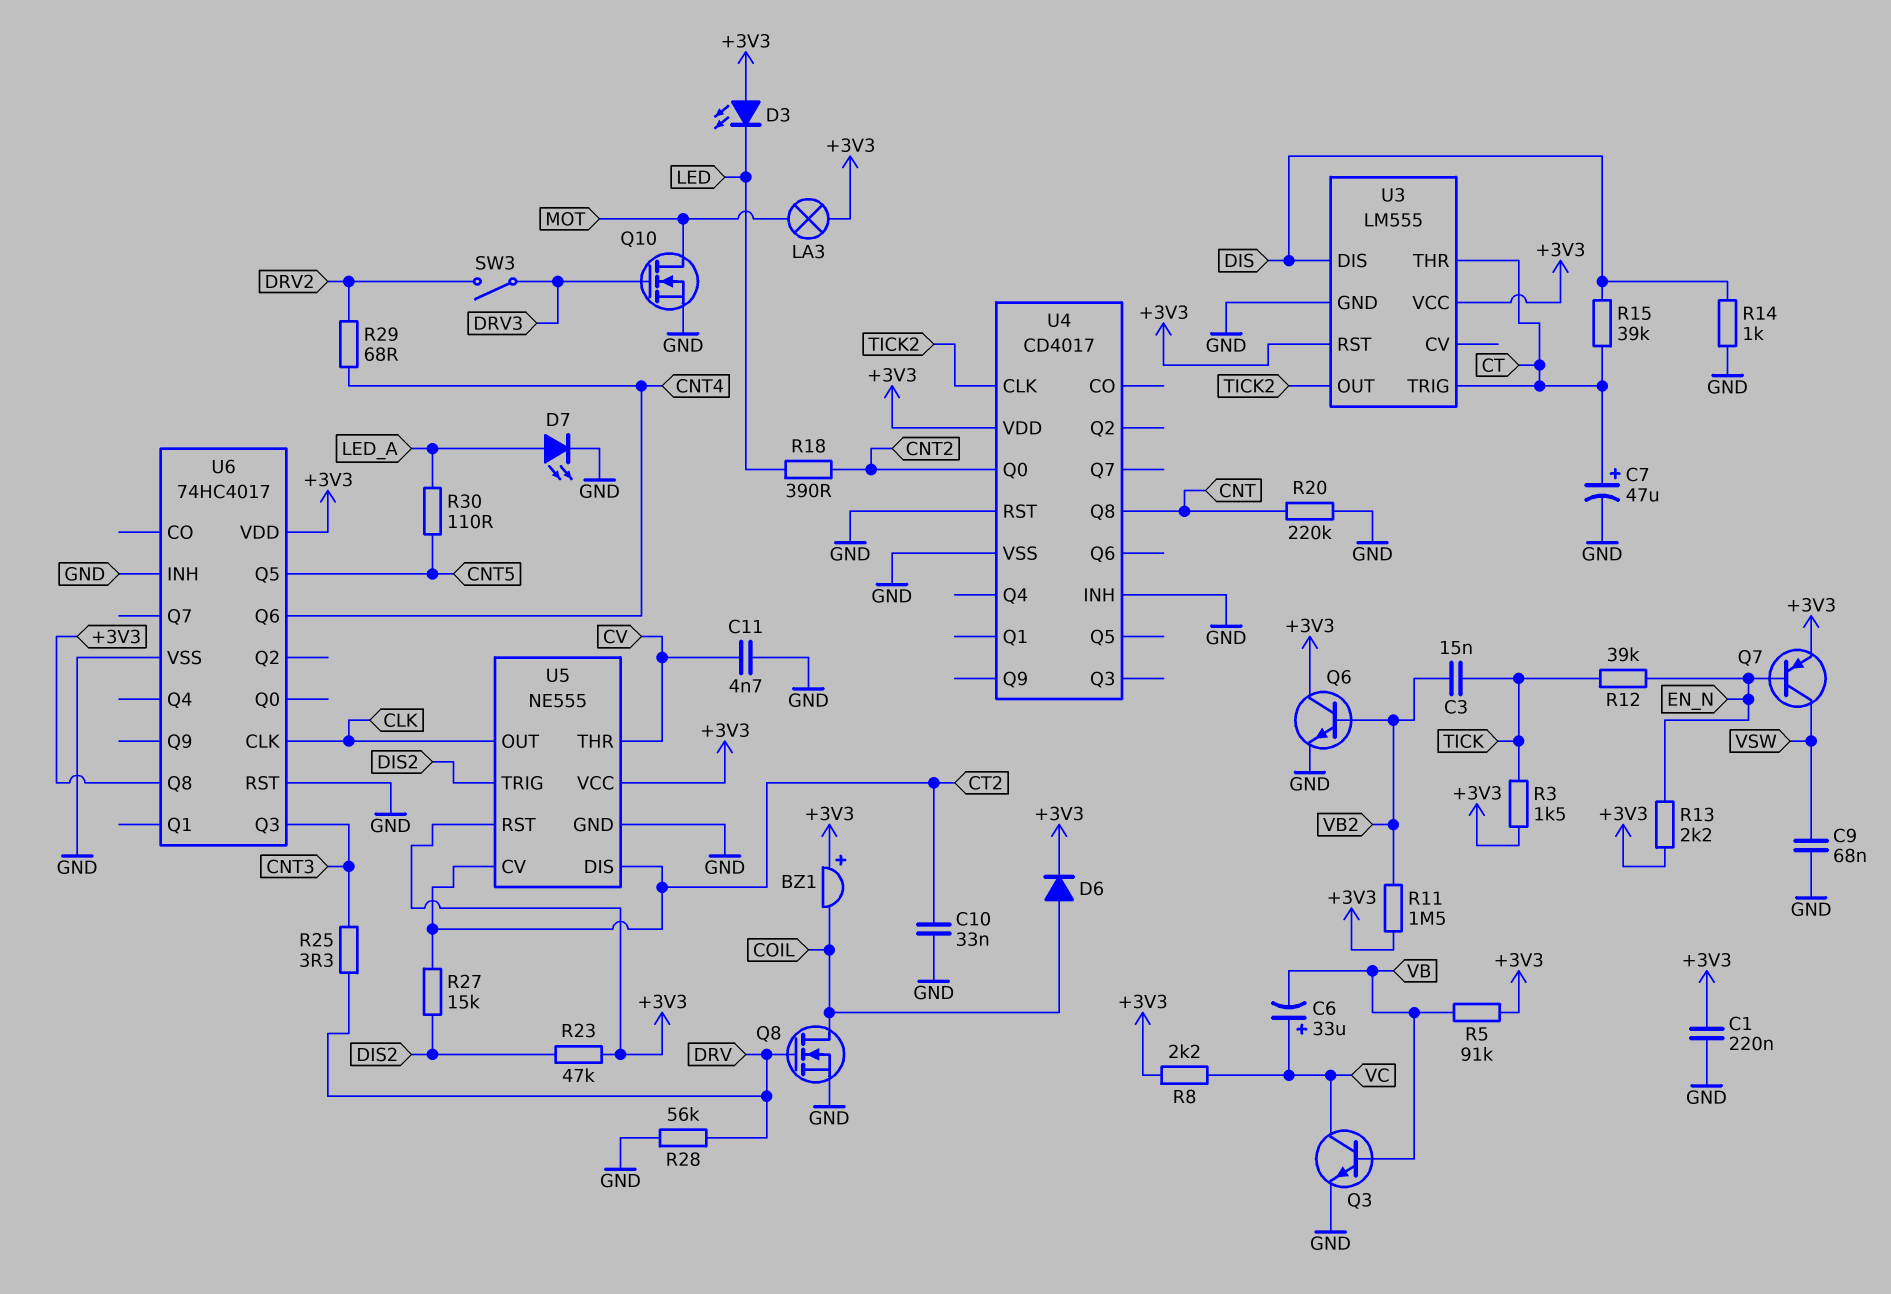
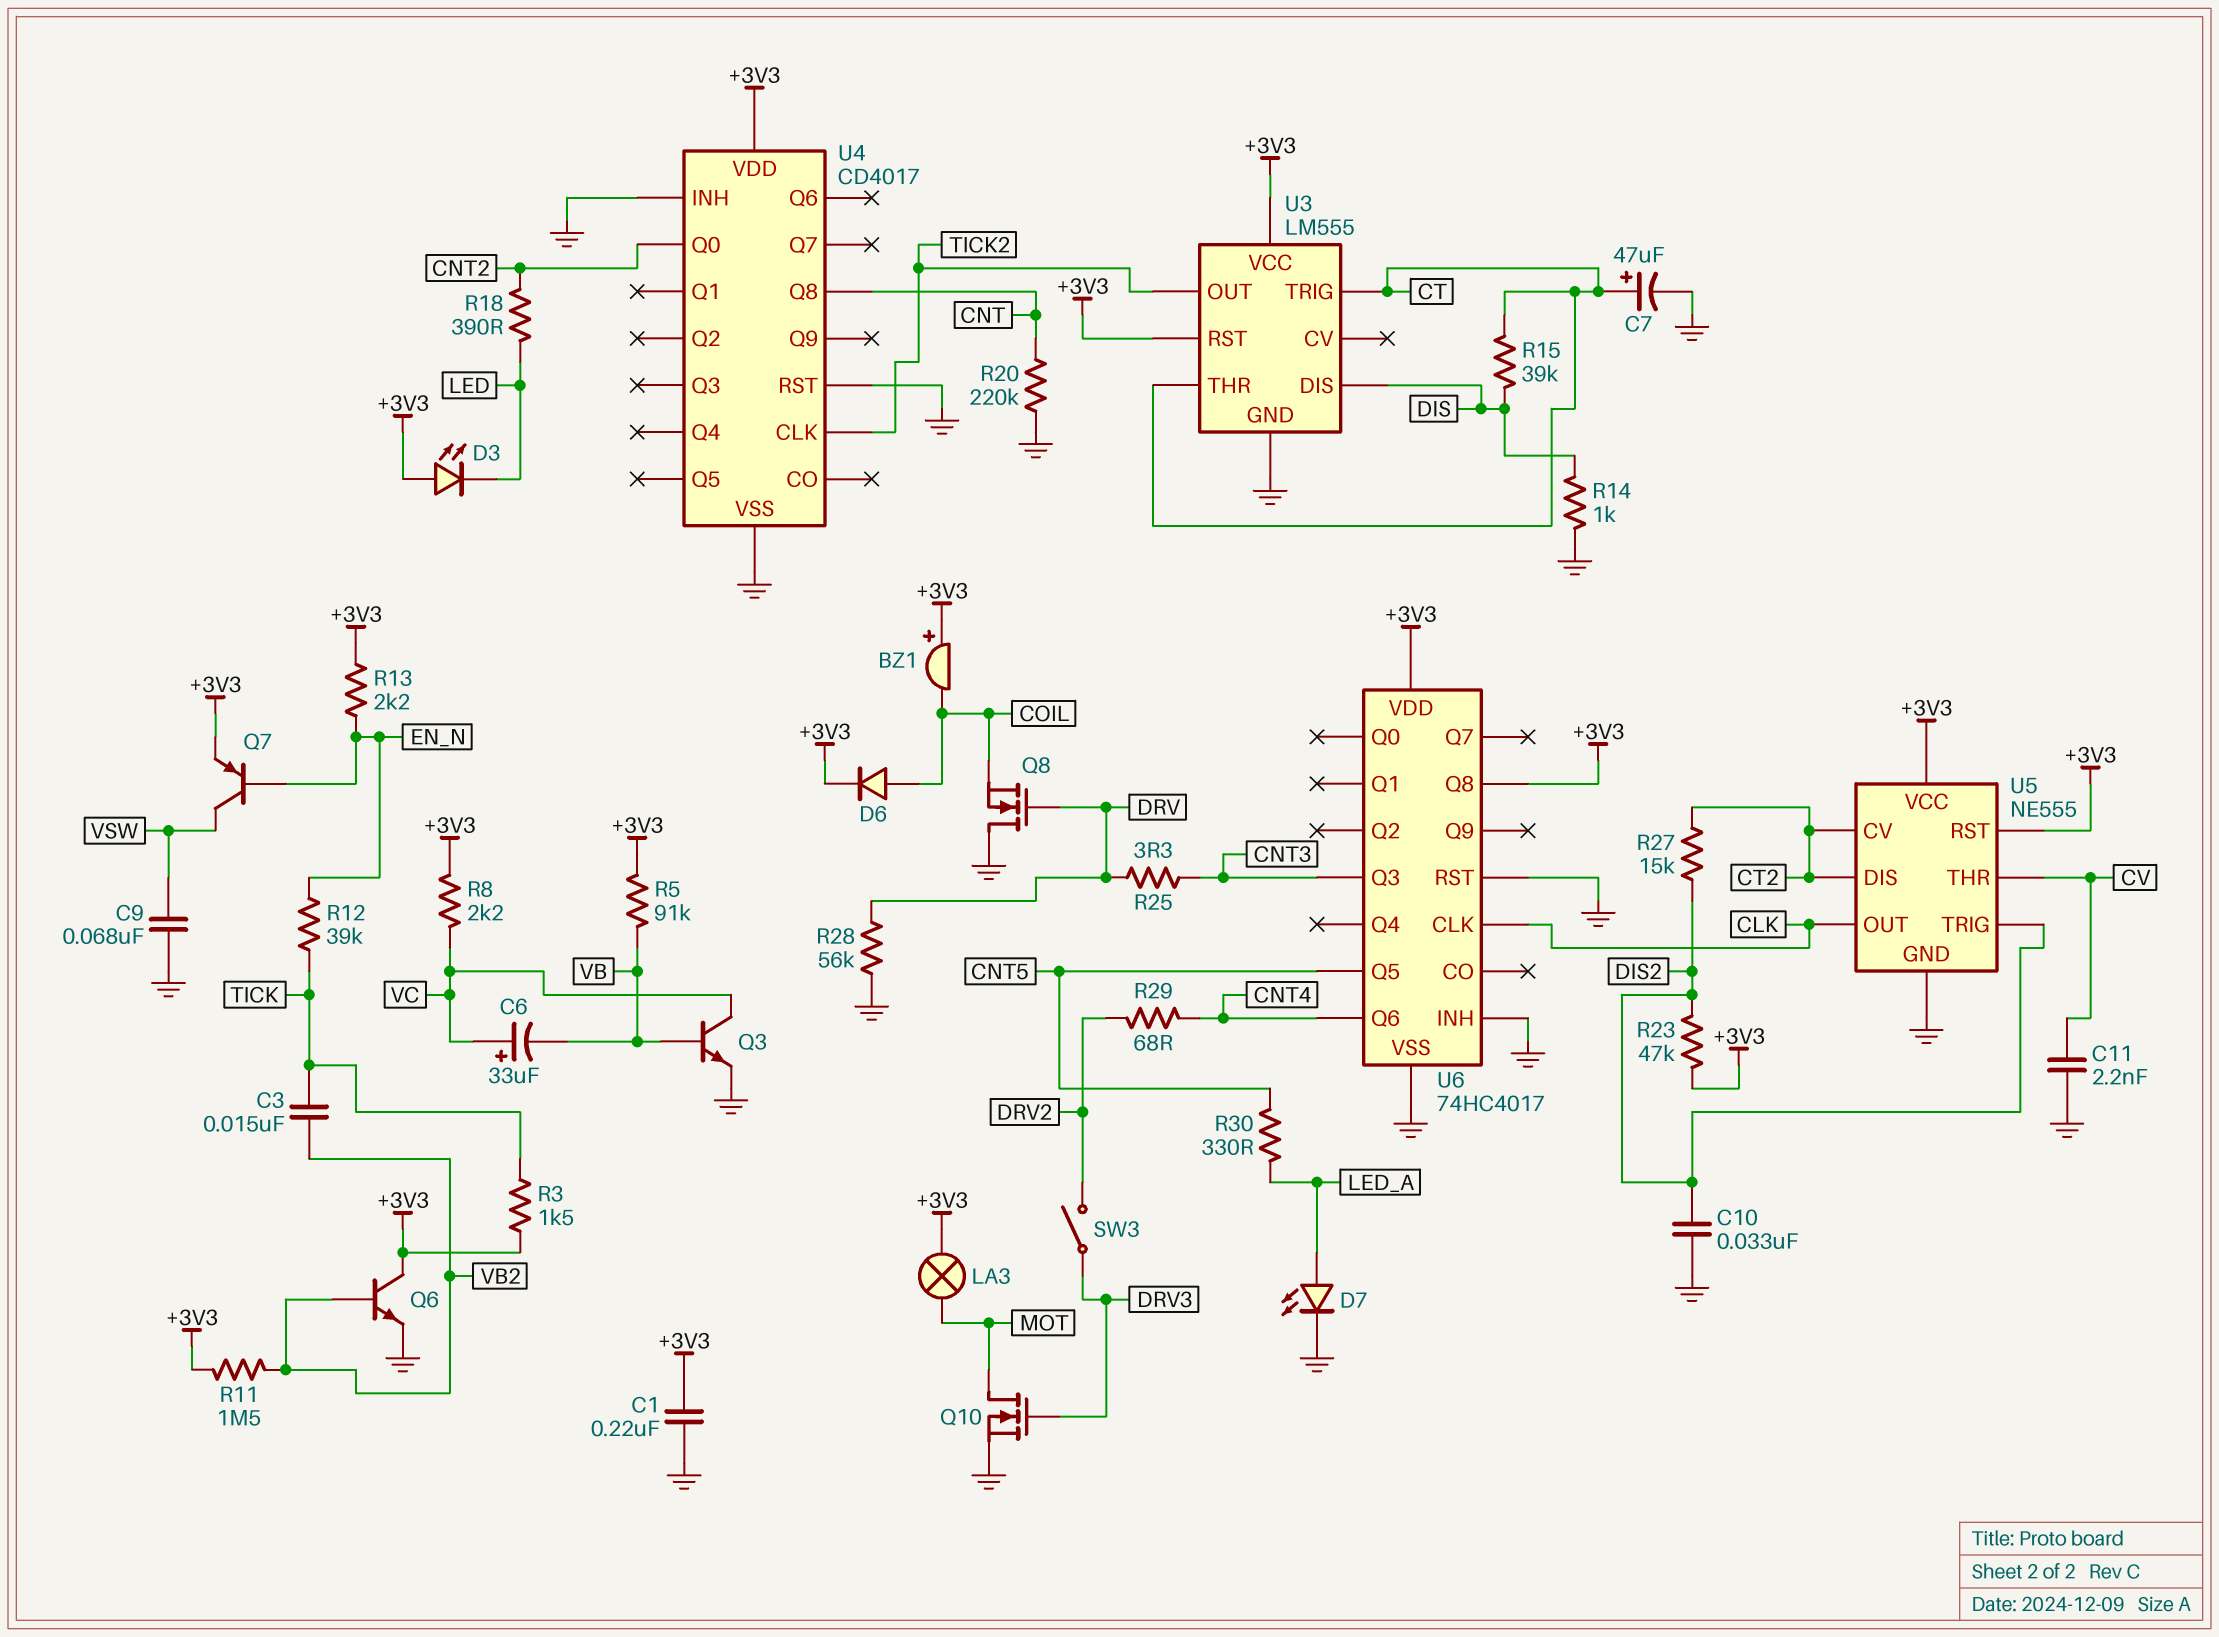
C10: 33nF (CT2, GND) -> 33nF (DIS2, GND)
C11: 4.7nF (CV, GND) -> 2.2nF (CV, GND)
Q8: NMOS (G DRV, D COIL, S GND) -> NMOS (G DRV, D GND, S COIL)
R30: 110 (CNT5, LED_A) -> 330 (CNT5, LED_A)

